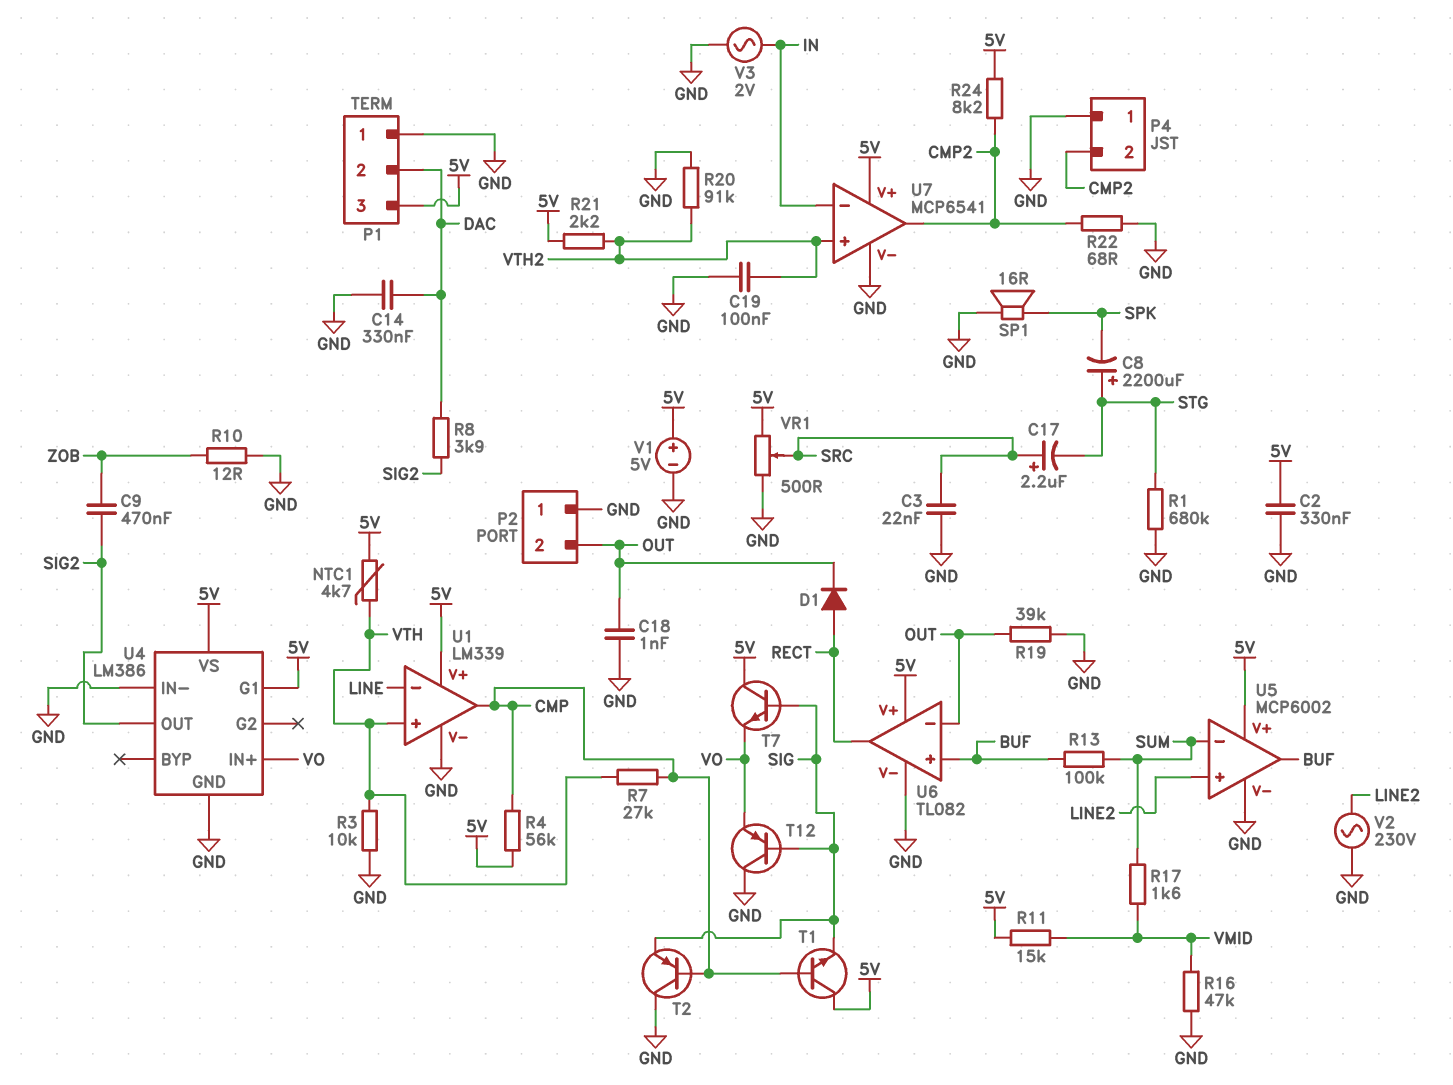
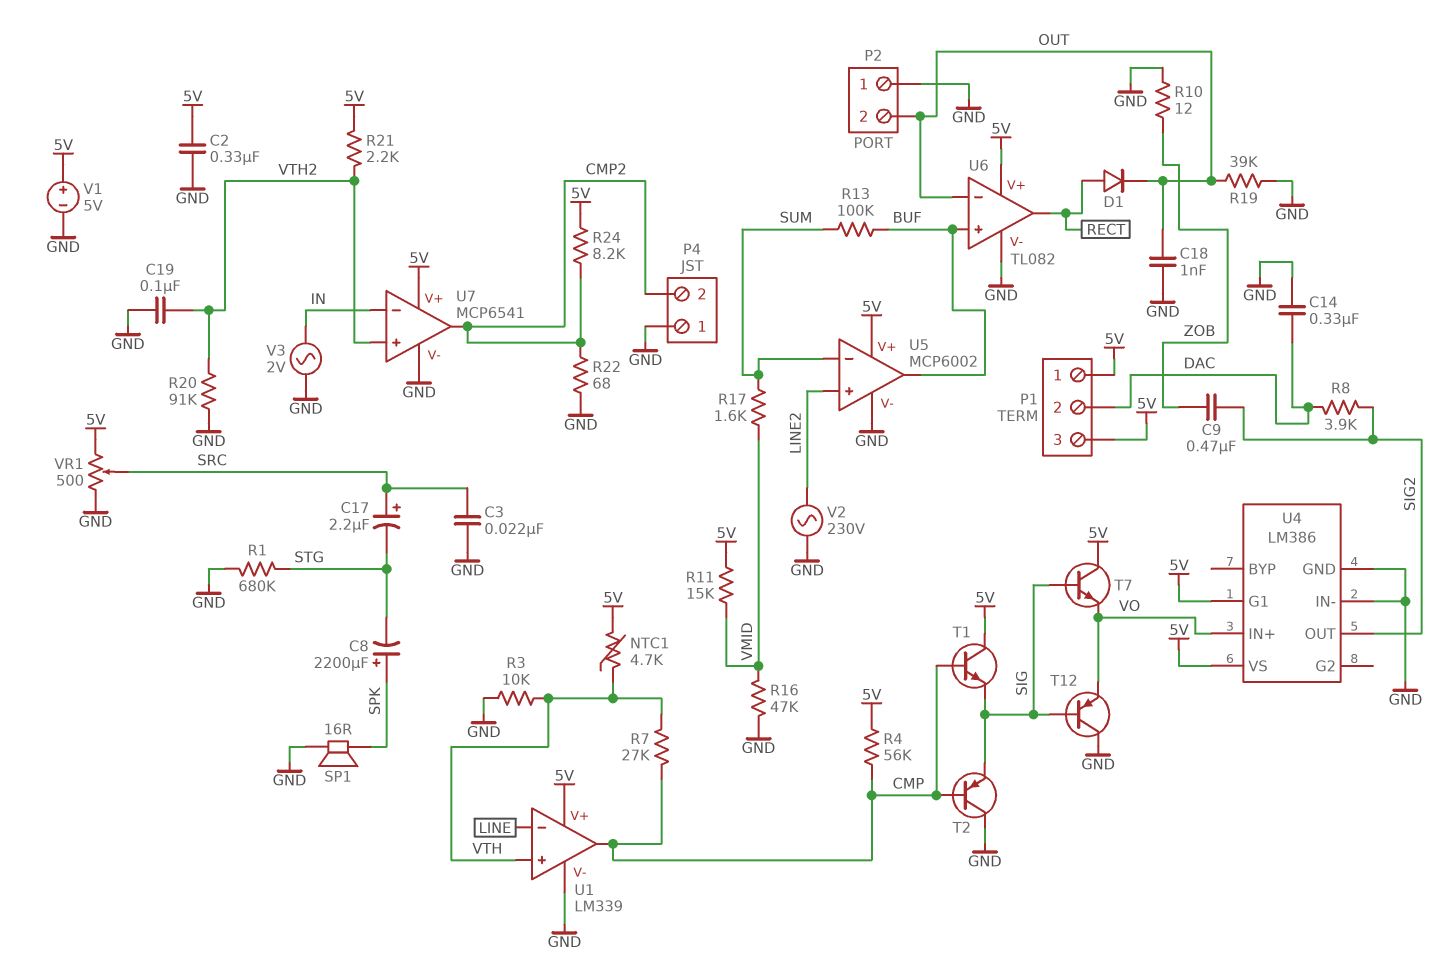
C8: 2200uF (plus STG, minus SPK) -> 2200uF (plus SPK, minus STG)
P1 pin 1: GND -> 5V

